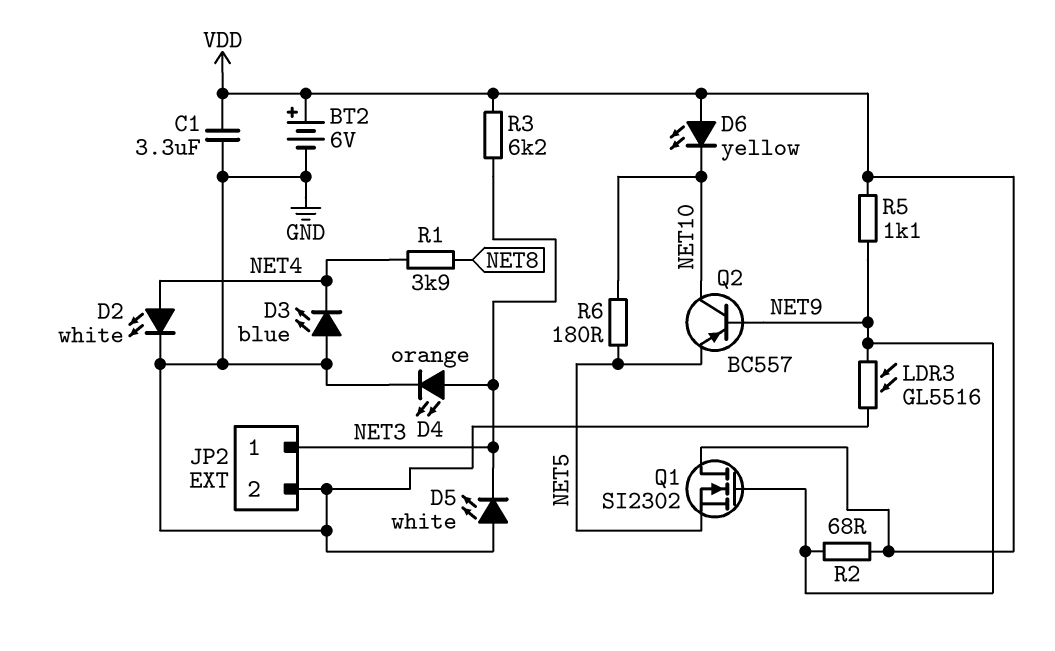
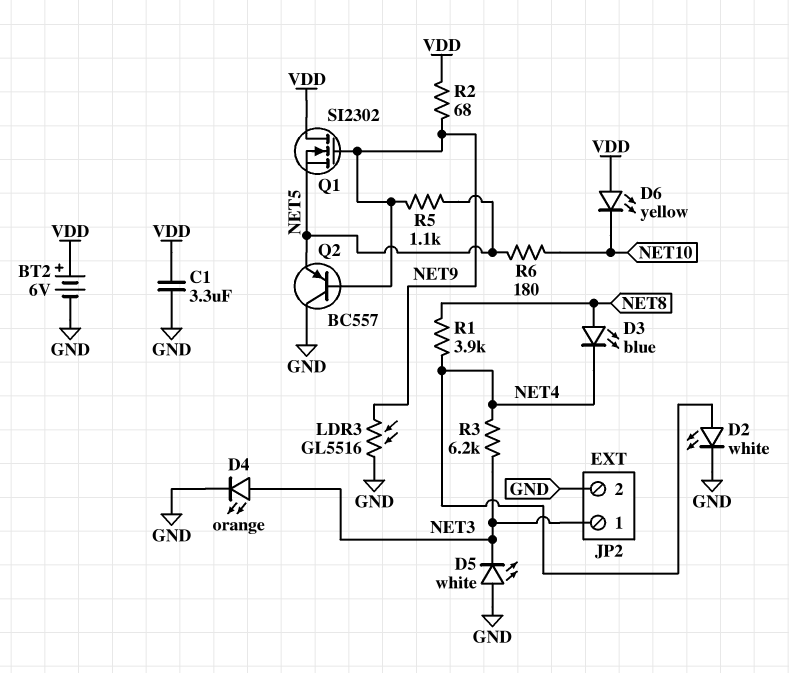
D3: LED blue (A GND, K NET4) -> LED blue (A NET8, K NET4)
Q2: PNP BC557 (B NET9, C NET10, E NET5) -> PNP BC557 (B NET9, C GND, E NET5)
R3: 6.2k (NET3, VDD) -> 6.2k (NET3, NET4)
R5: 1.1k (NET9, VDD) -> 1.1k (NET5, NET9)

